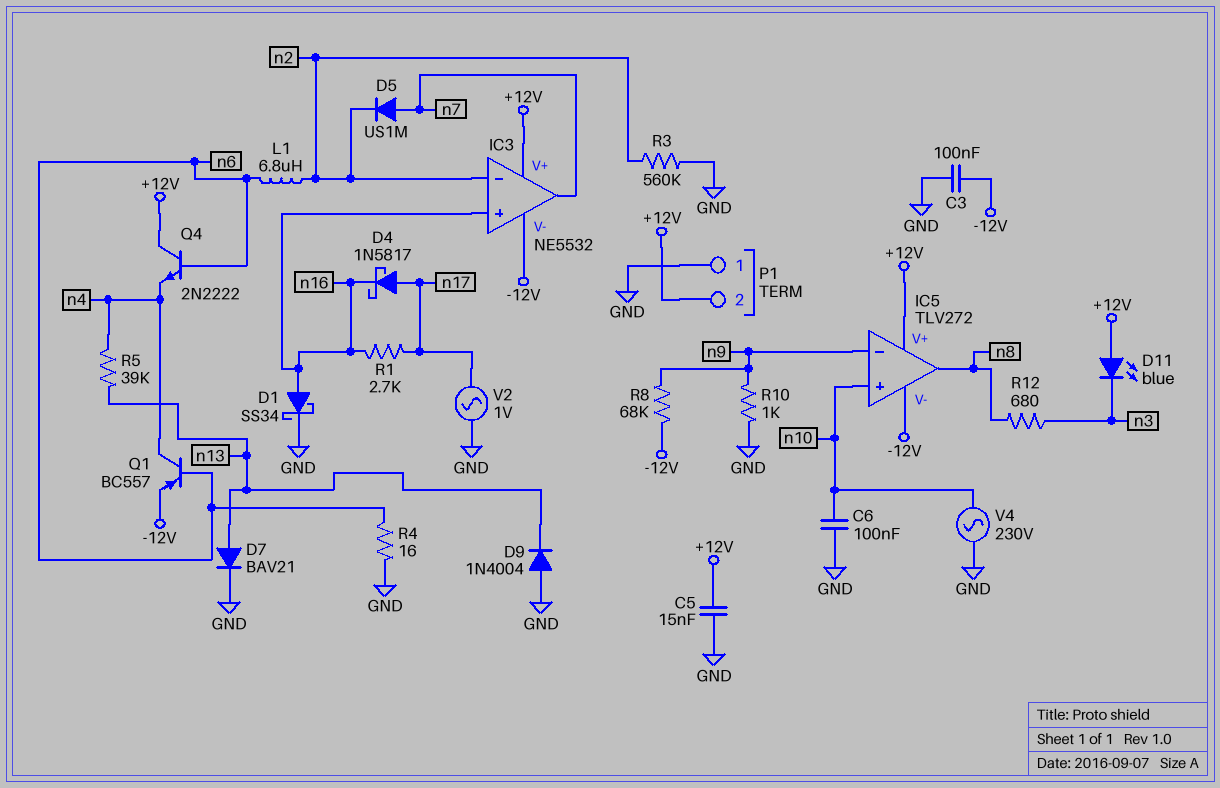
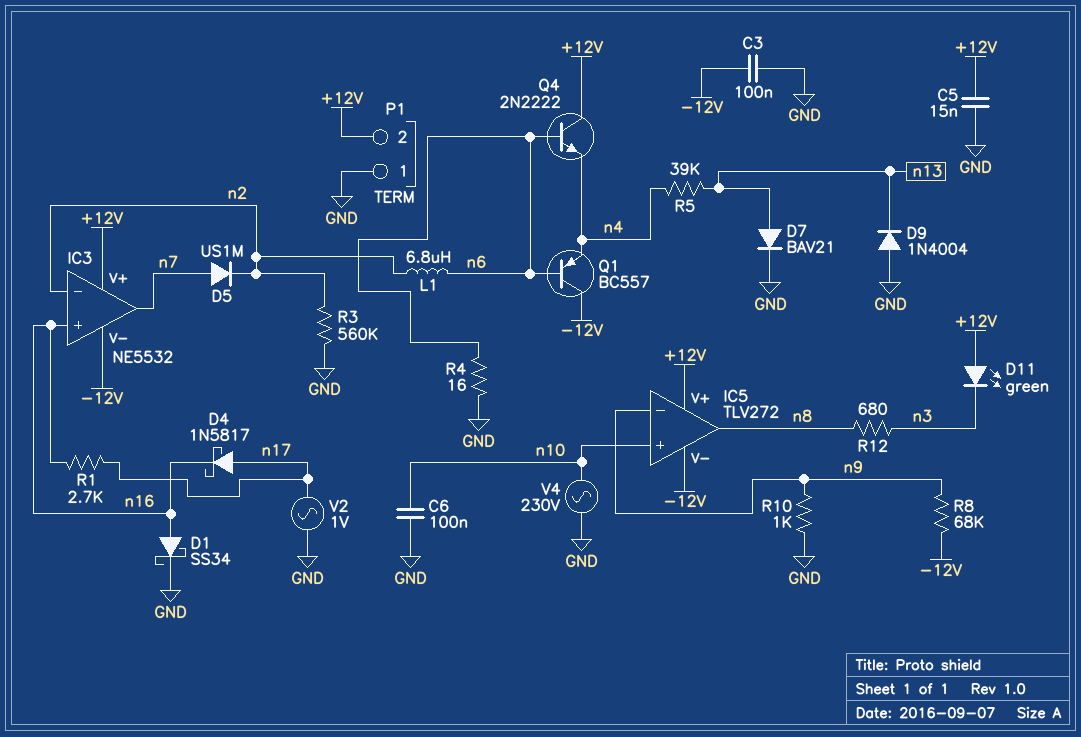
D11: LED blue (A +12V, K n3) -> LED green (A +12V, K n3)
Q1: PNP BC557 (B n6, C n4, E -12V) -> PNP BC557 (B n6, C -12V, E n4)

